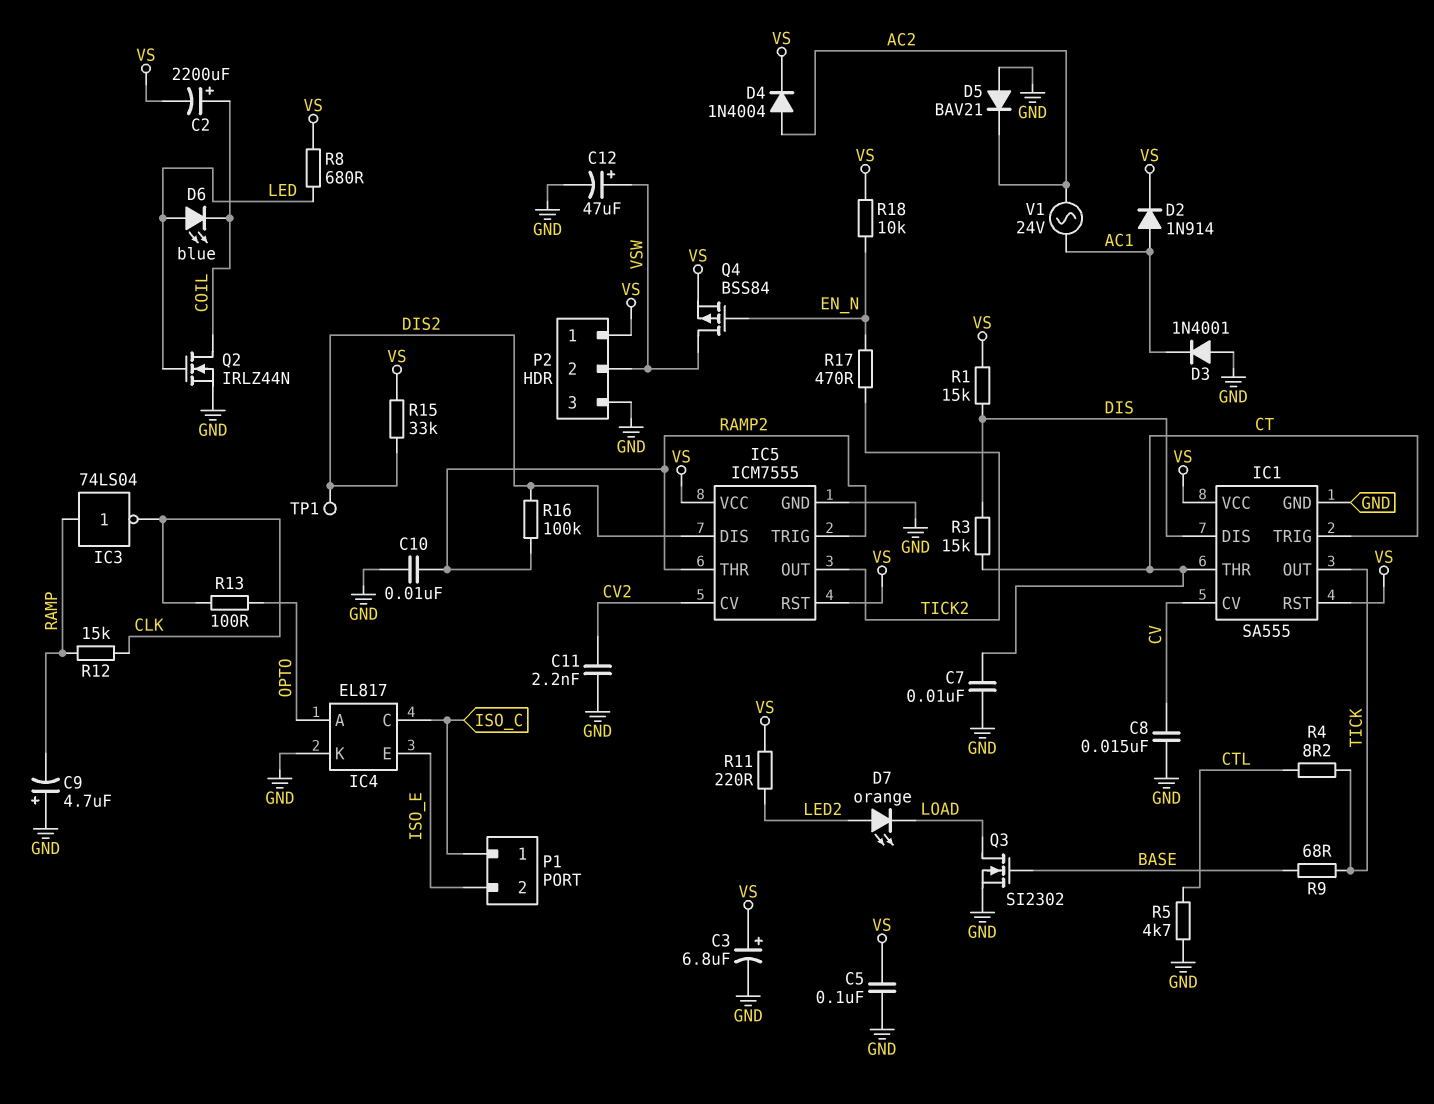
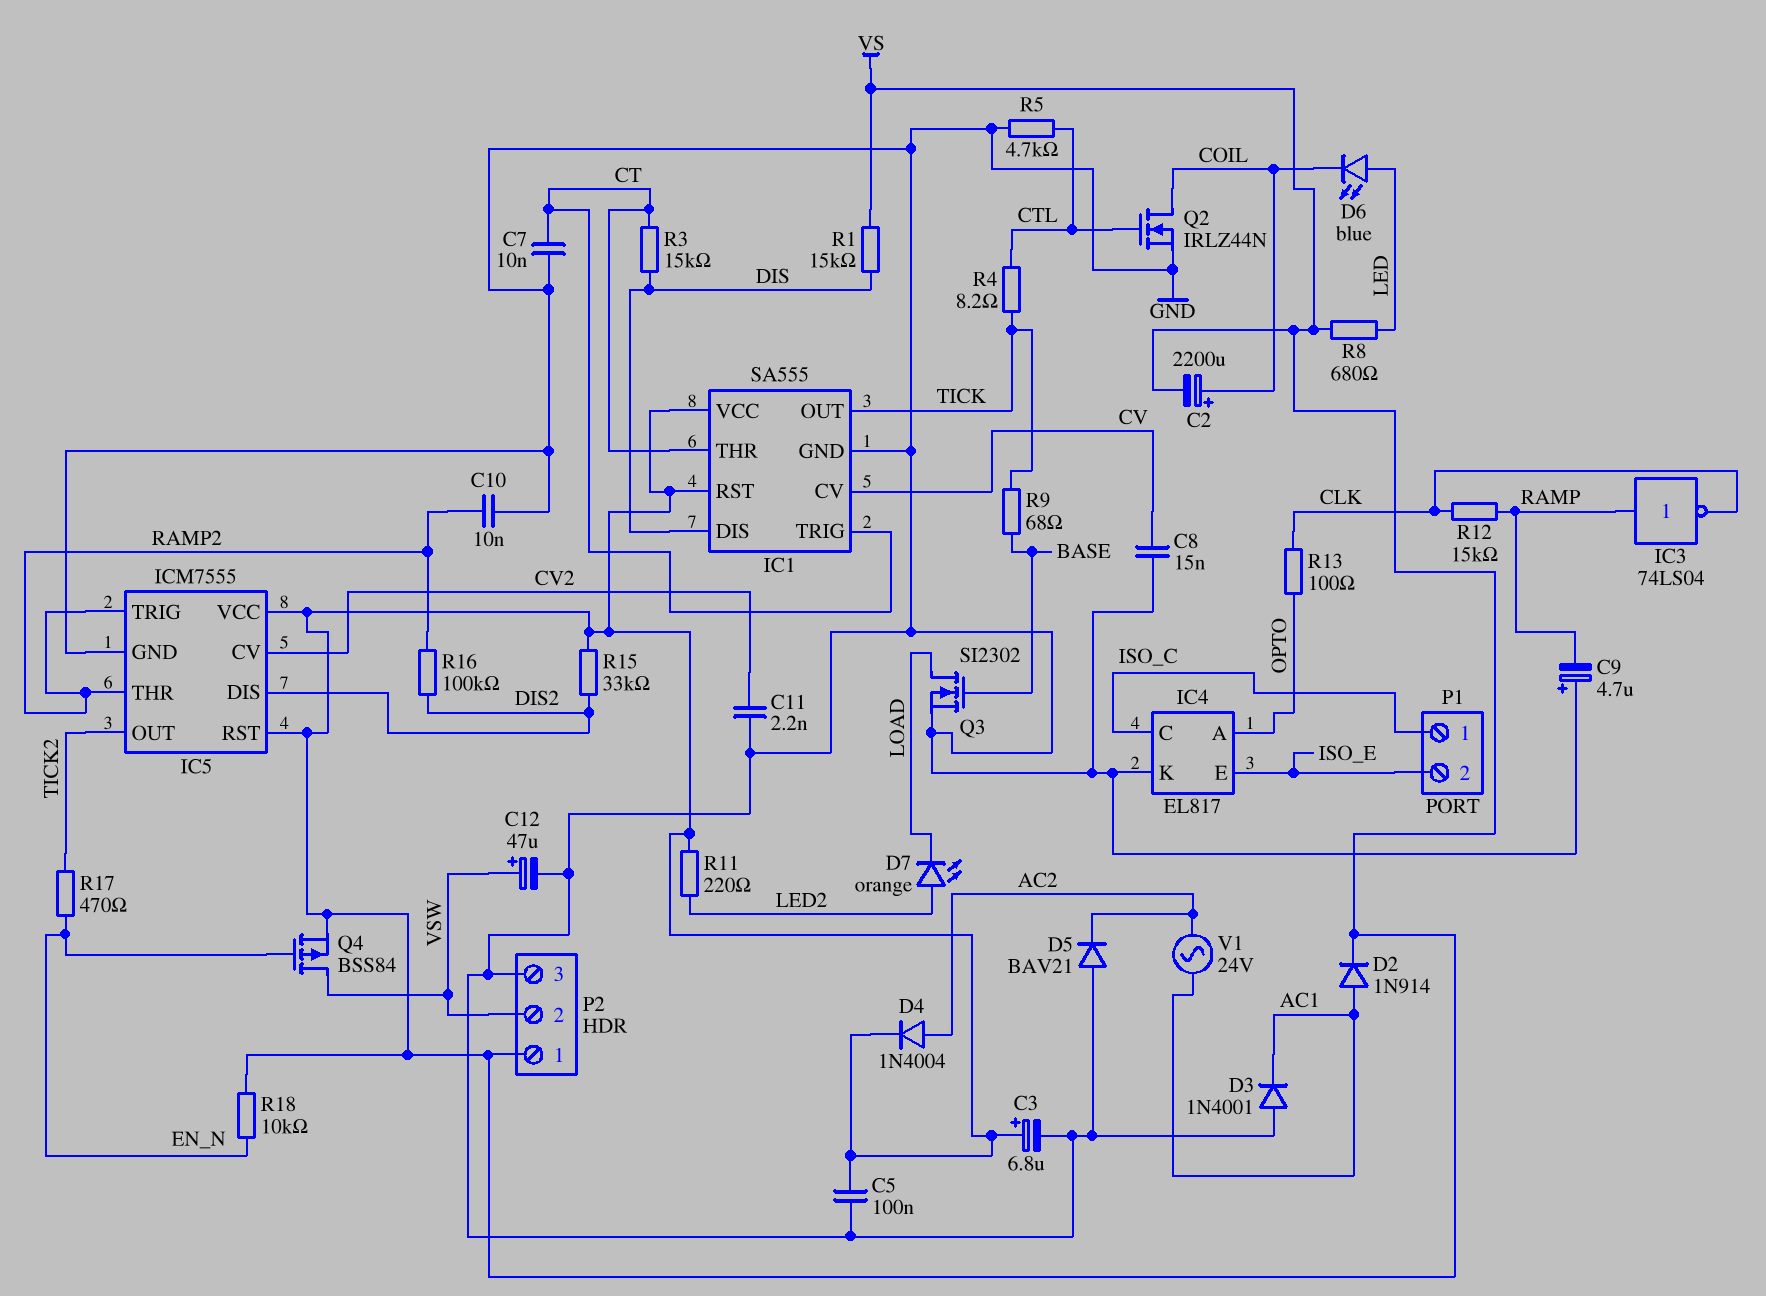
Q2: NMOS IRLZ44N (G LED, D COIL, S GND) -> NMOS IRLZ44N (G CTL, D COIL, S GND)
TP1: test point (DIS2) -> none

